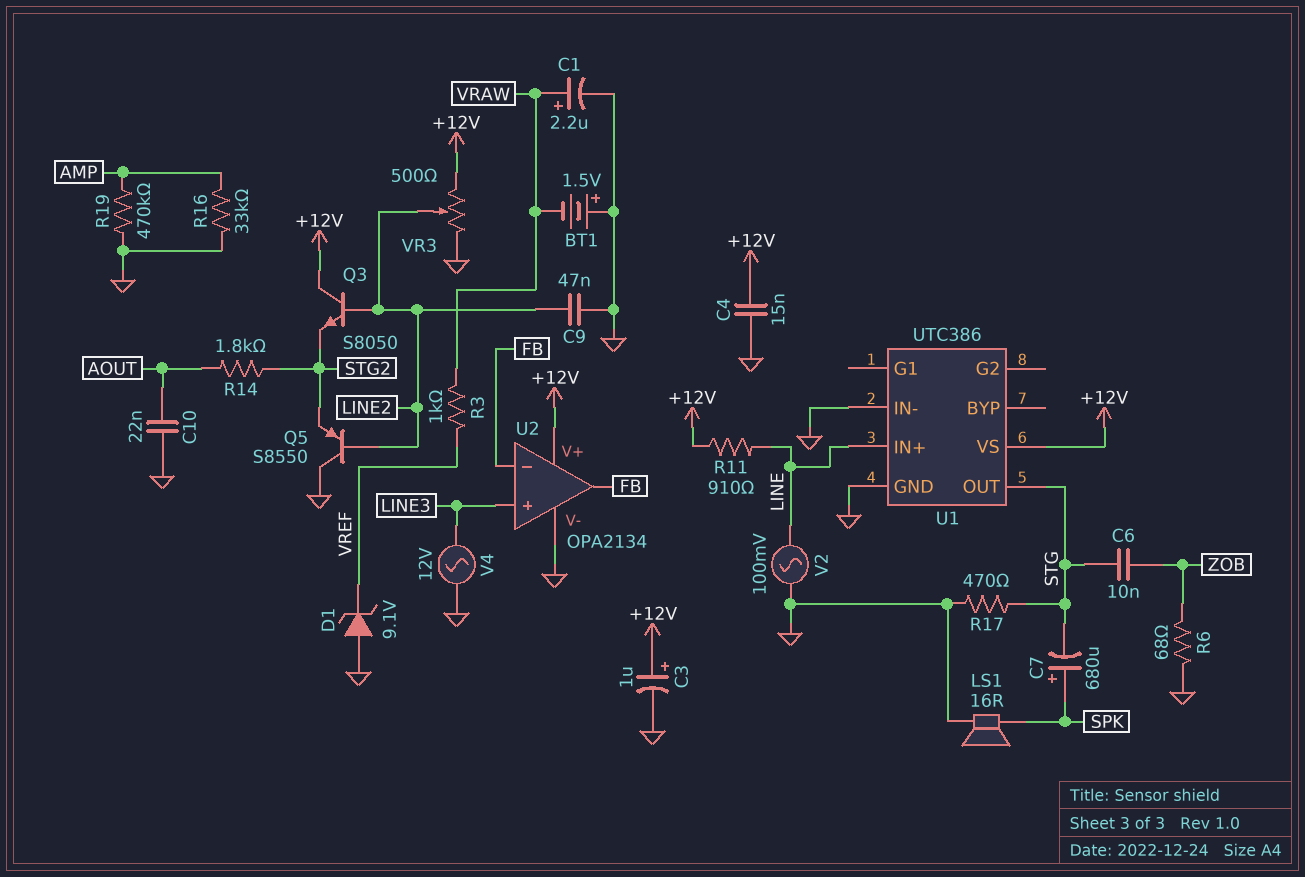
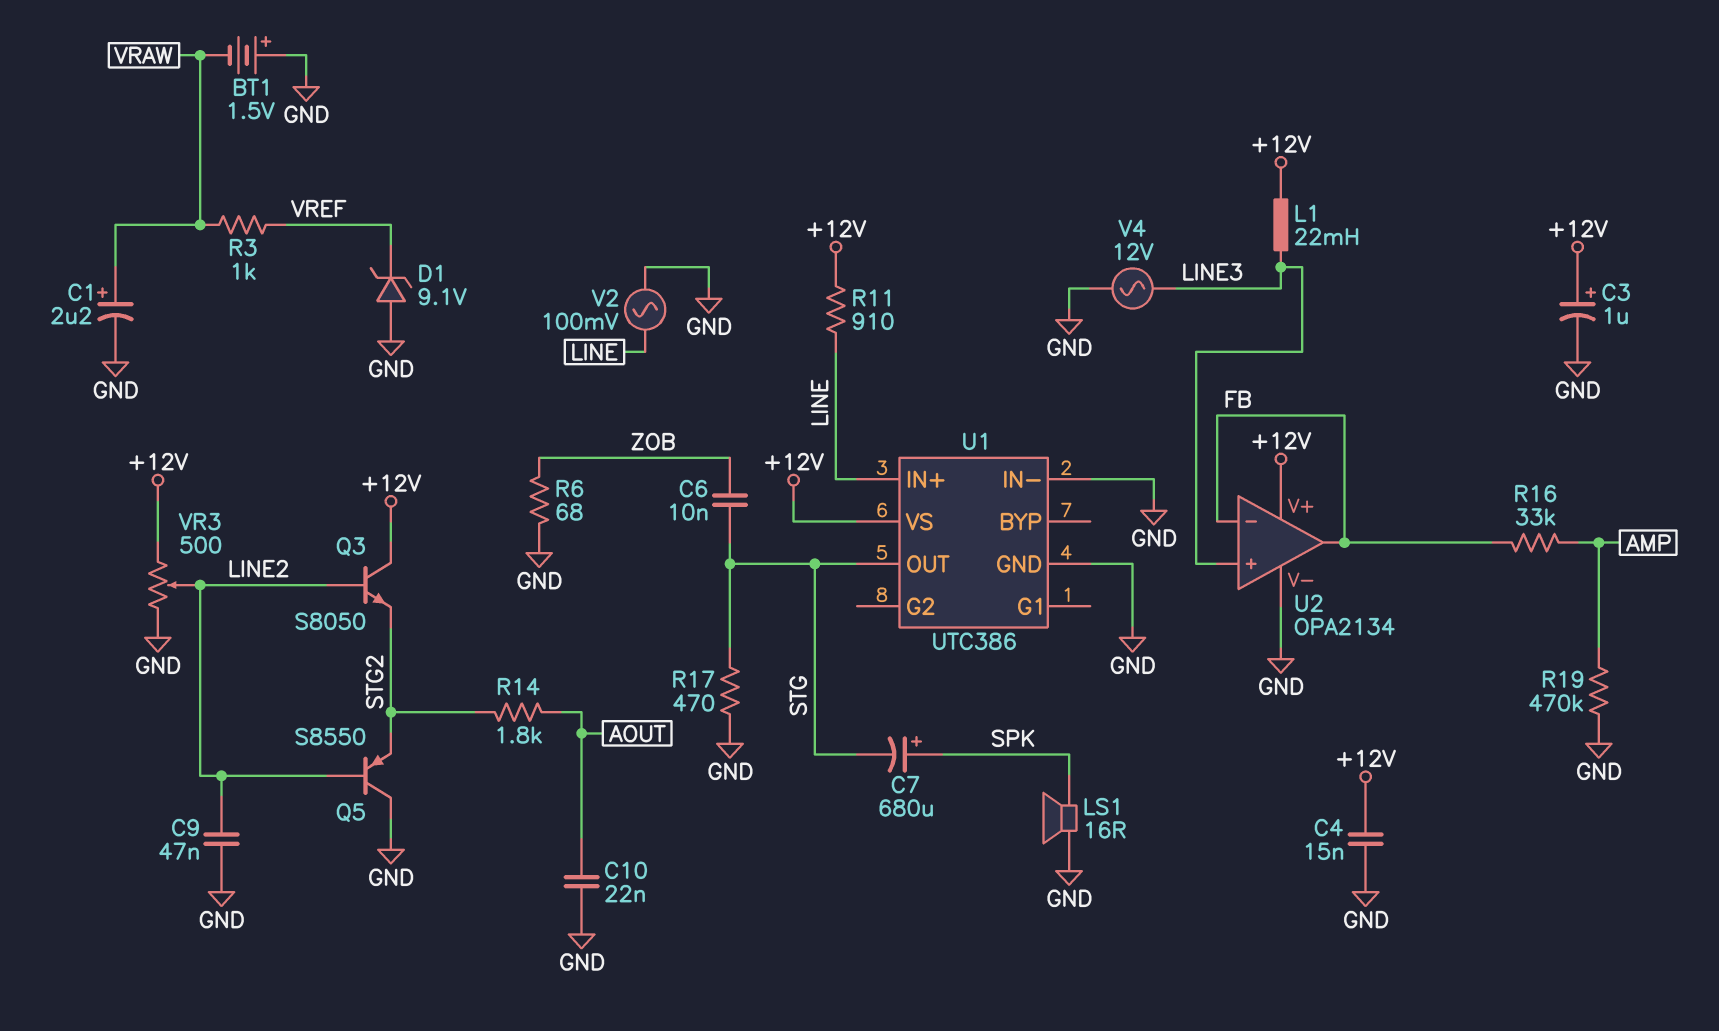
L1: none -> 22mH (+12V, LINE3)
R16: 33k (AMP, GND) -> 33k (AMP, FB)

